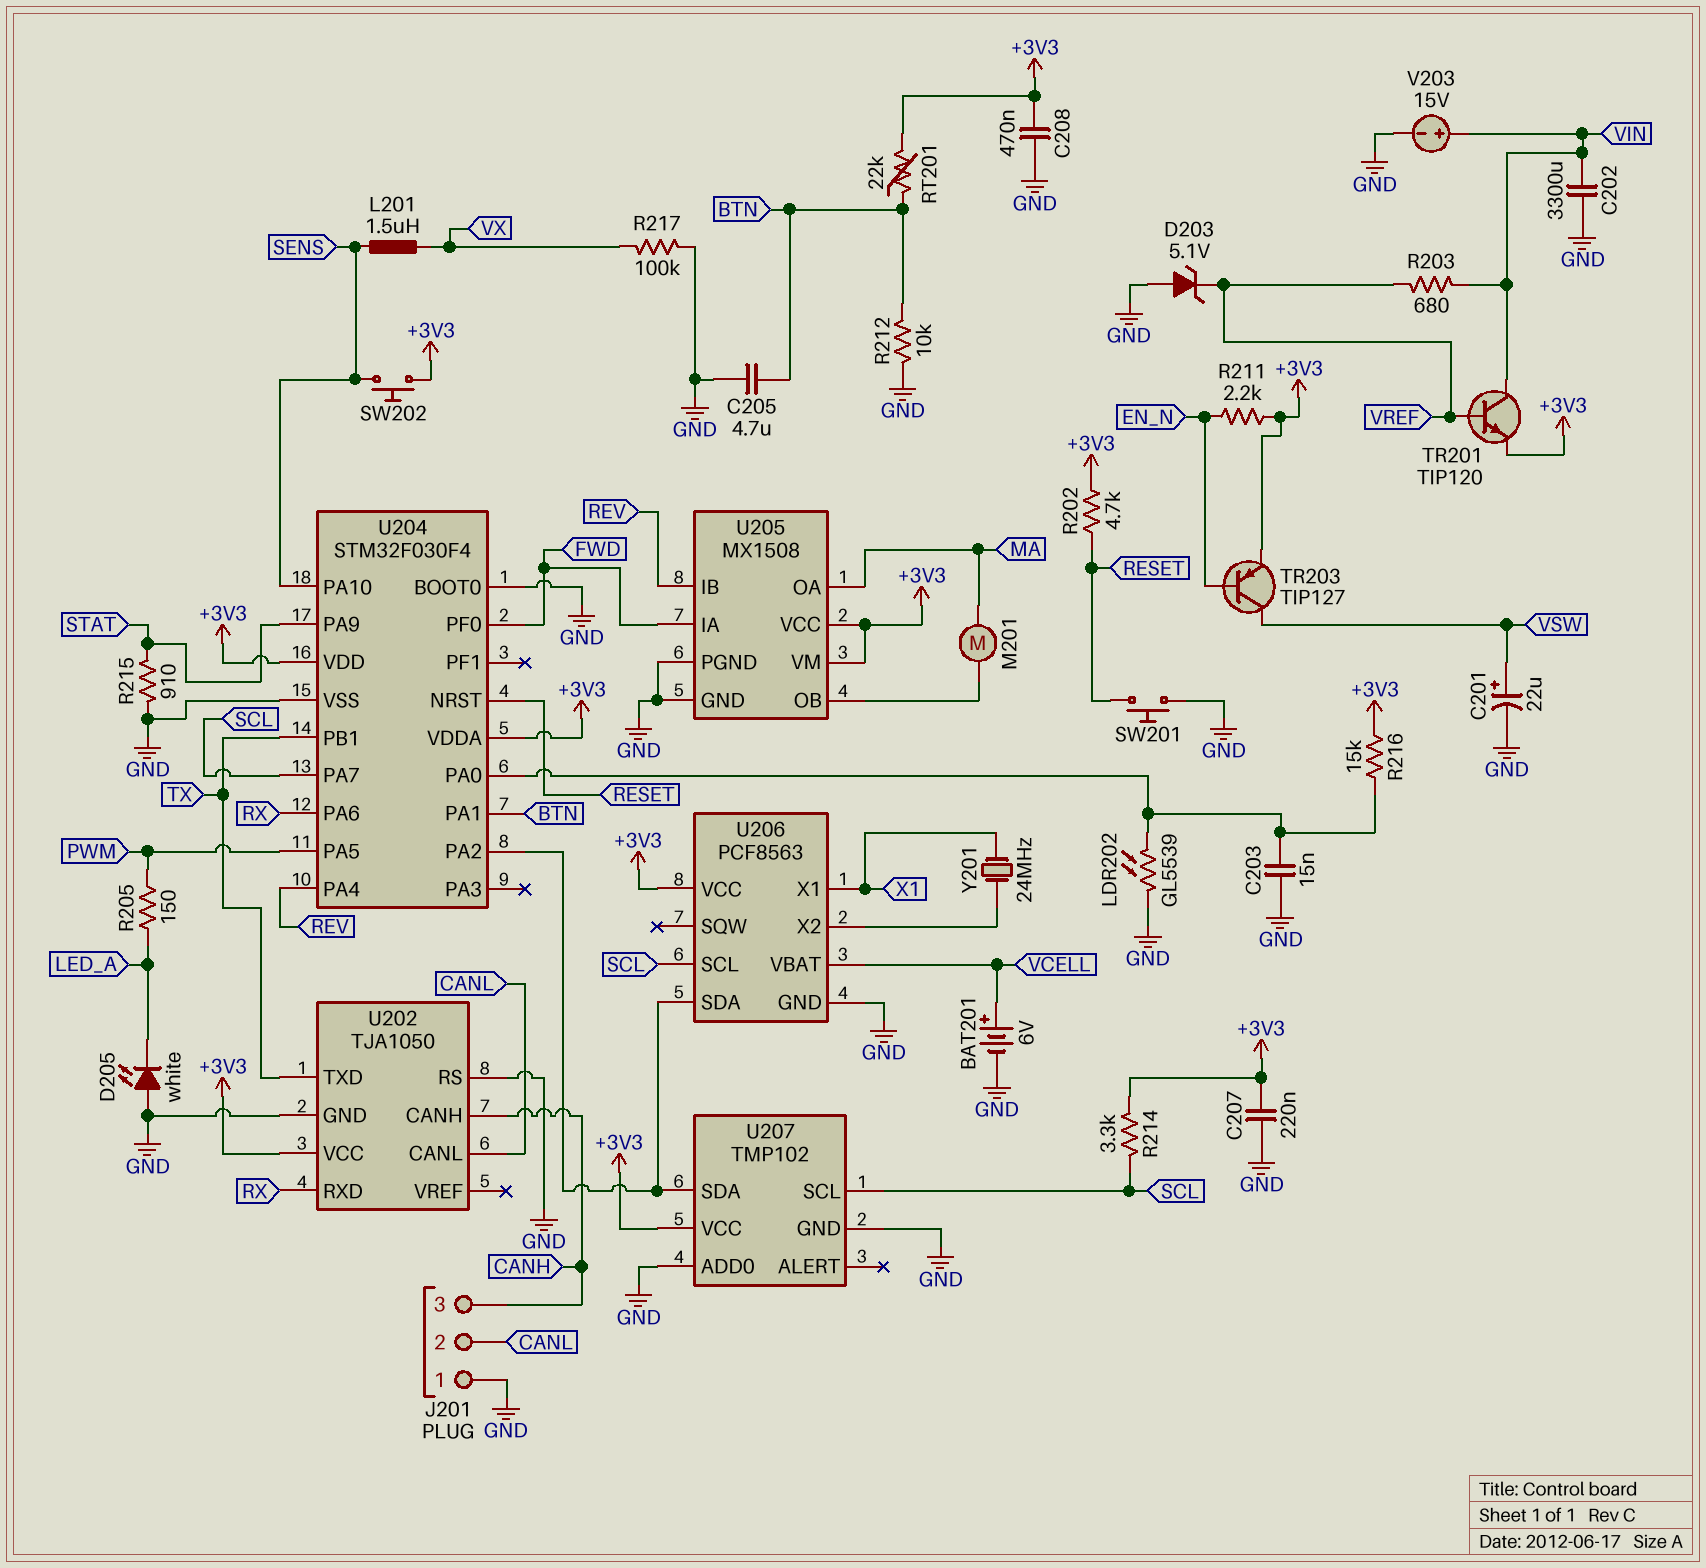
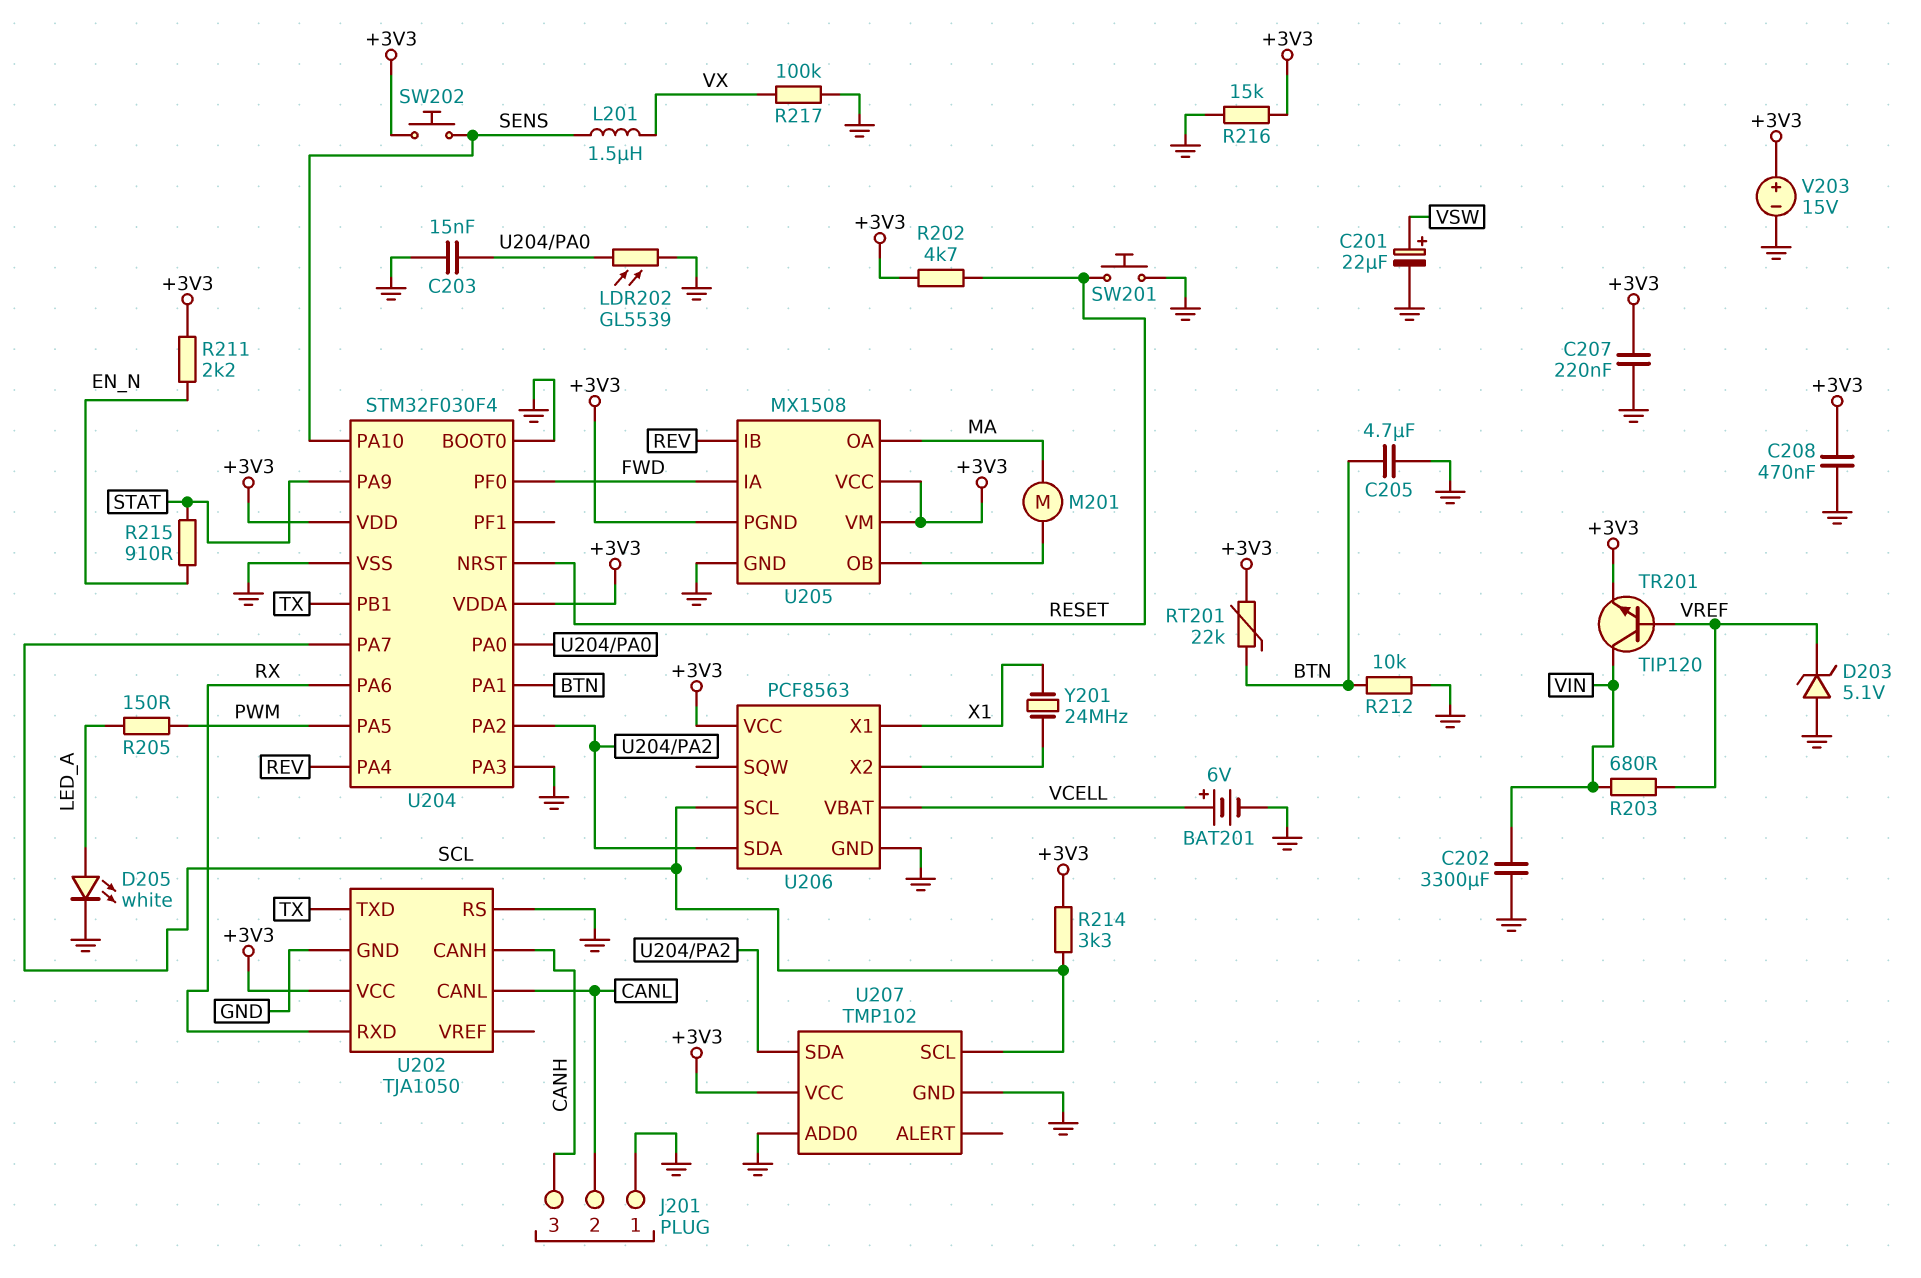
D205: LED white (A GND, K LED_A) -> LED white (A LED_A, K GND)
R215: 910 (GND, STAT) -> 910 (EN_N, STAT)
R216: 15k (+3V3, U204/PA0) -> 15k (+3V3, GND)
TR203: PNP TIP127 (B EN_N, C VSW, E +3V3) -> none
U204 pin PA3: none -> GND
U205 pin PGND: GND -> +3V3
V203: 15V (plus VIN, minus GND) -> 15V (plus +3V3, minus GND)

